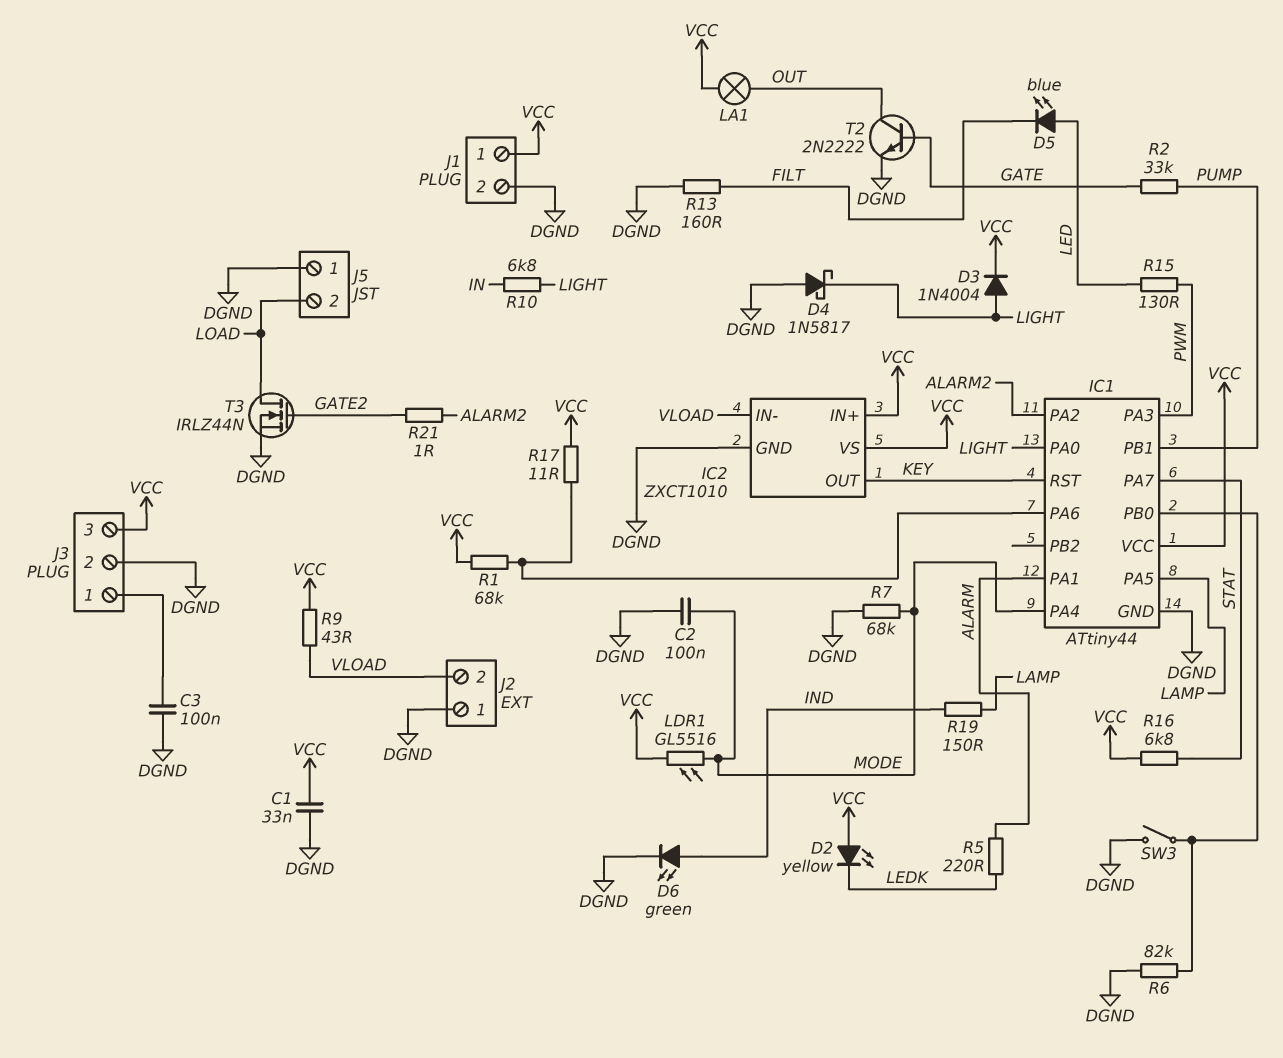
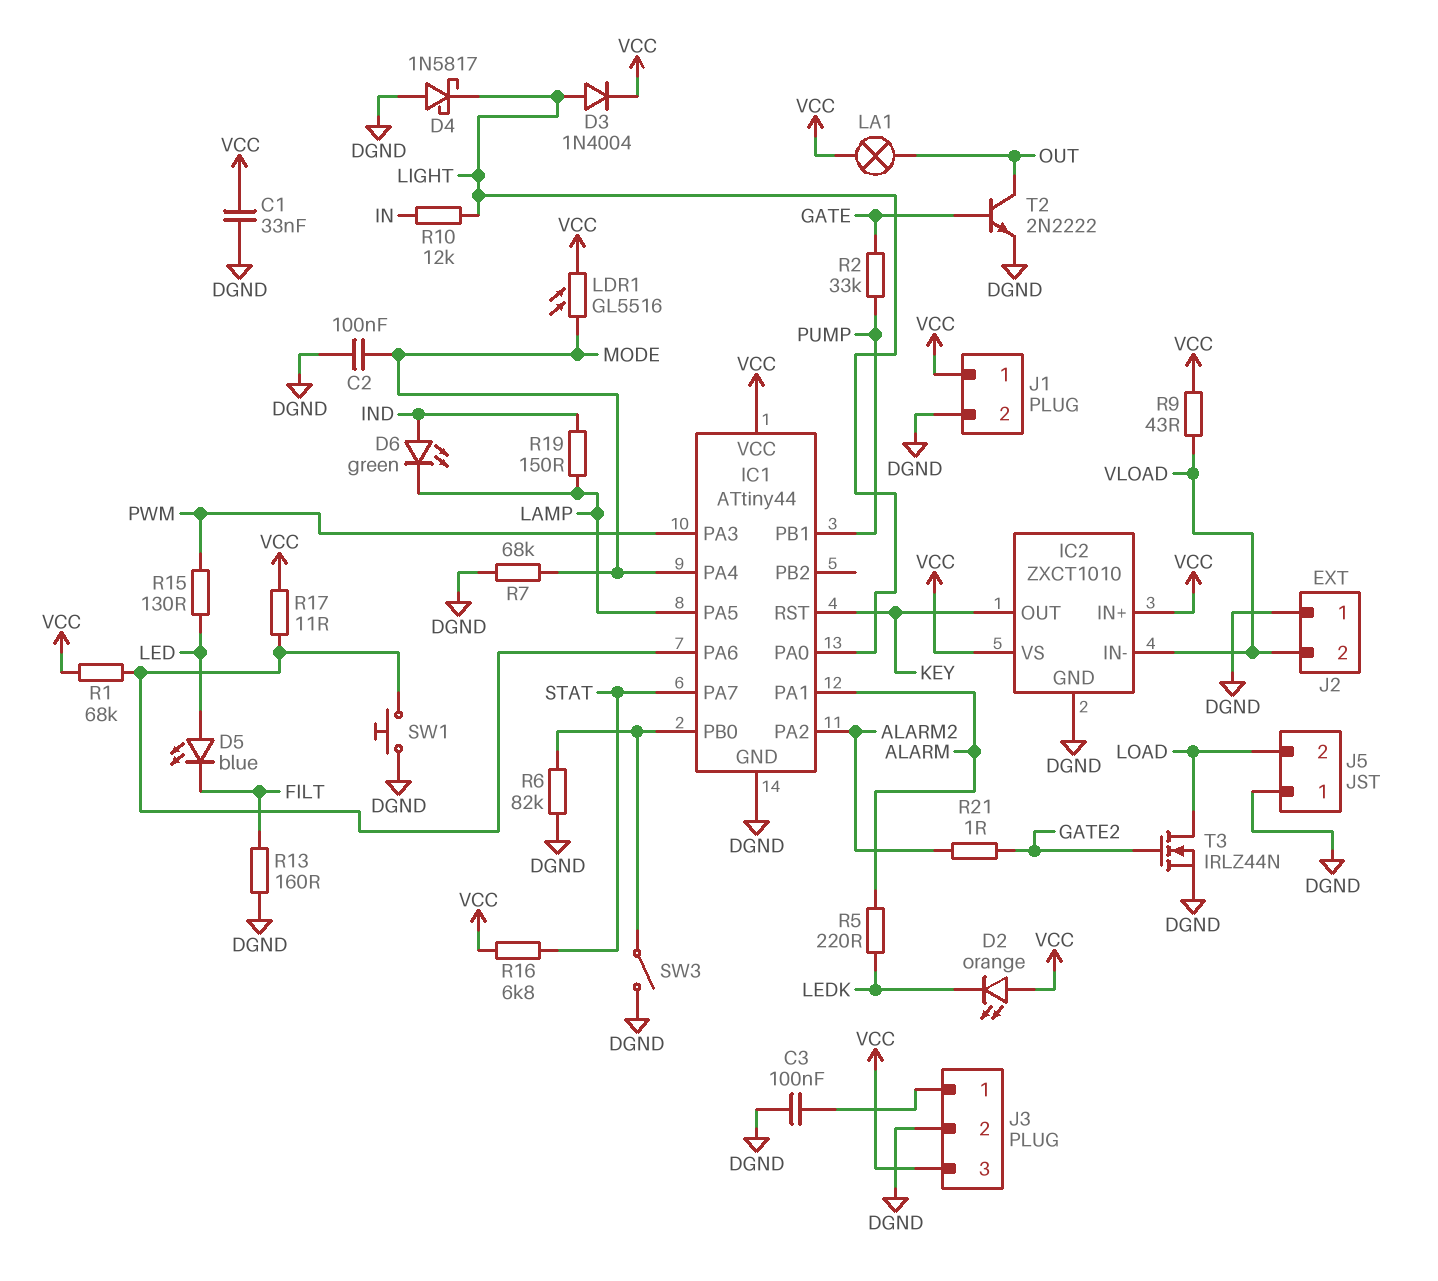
D2: LED yellow (A VCC, K LEDK) -> LED orange (A VCC, K LEDK)
D6: LED green (A IND, K DGND) -> LED green (A IND, K LAMP)
R10: 6.8k (IN, LIGHT) -> 12k (IN, LIGHT)
SW1: none -> button (DGND, IC1/PA6)

